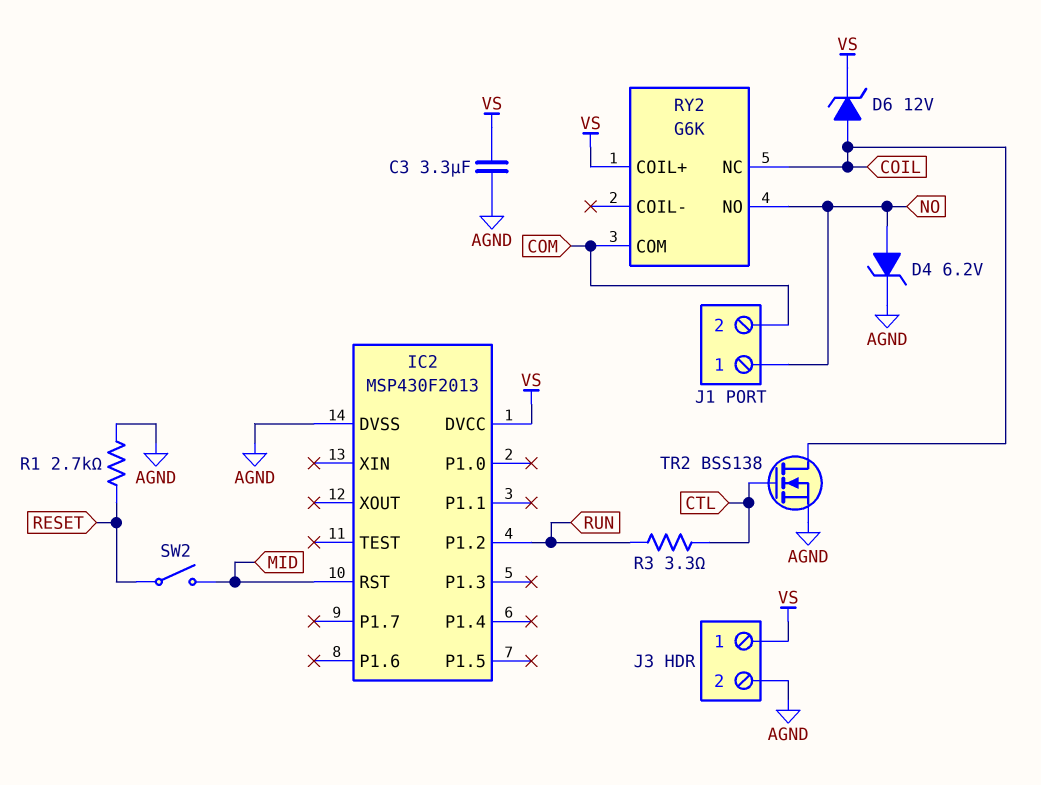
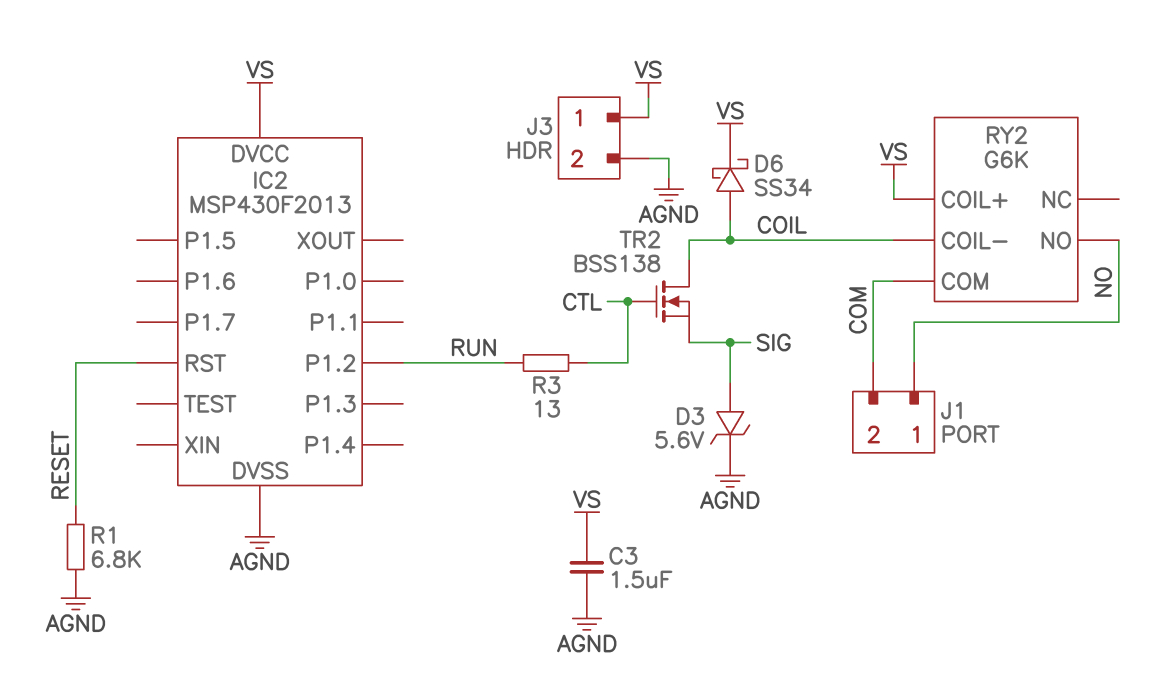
C3: 3.3uF (AGND, VS) -> 1.5uF (AGND, VS)
D3: none -> zener 5.6V (A SIG, K AGND)
D4: zener 6.2V (A NO, K AGND) -> none
D6: zener 12V (A COIL, K VS) -> schottky SS34 (A COIL, K VS)
IC2 pin RST: MID -> RESET
R1: 2.7k (AGND, RESET) -> 6.8k (AGND, RESET)
R3: 3.3 (CTL, RUN) -> 13 (CTL, RUN)
RY2 pin COIL-: none -> COIL
RY2 pin NC: COIL -> none
SW2: switch (MID, RESET) -> none
TR2: NMOS BSS138 (G CTL, D COIL, S AGND) -> NMOS BSS138 (G CTL, D COIL, S SIG)

